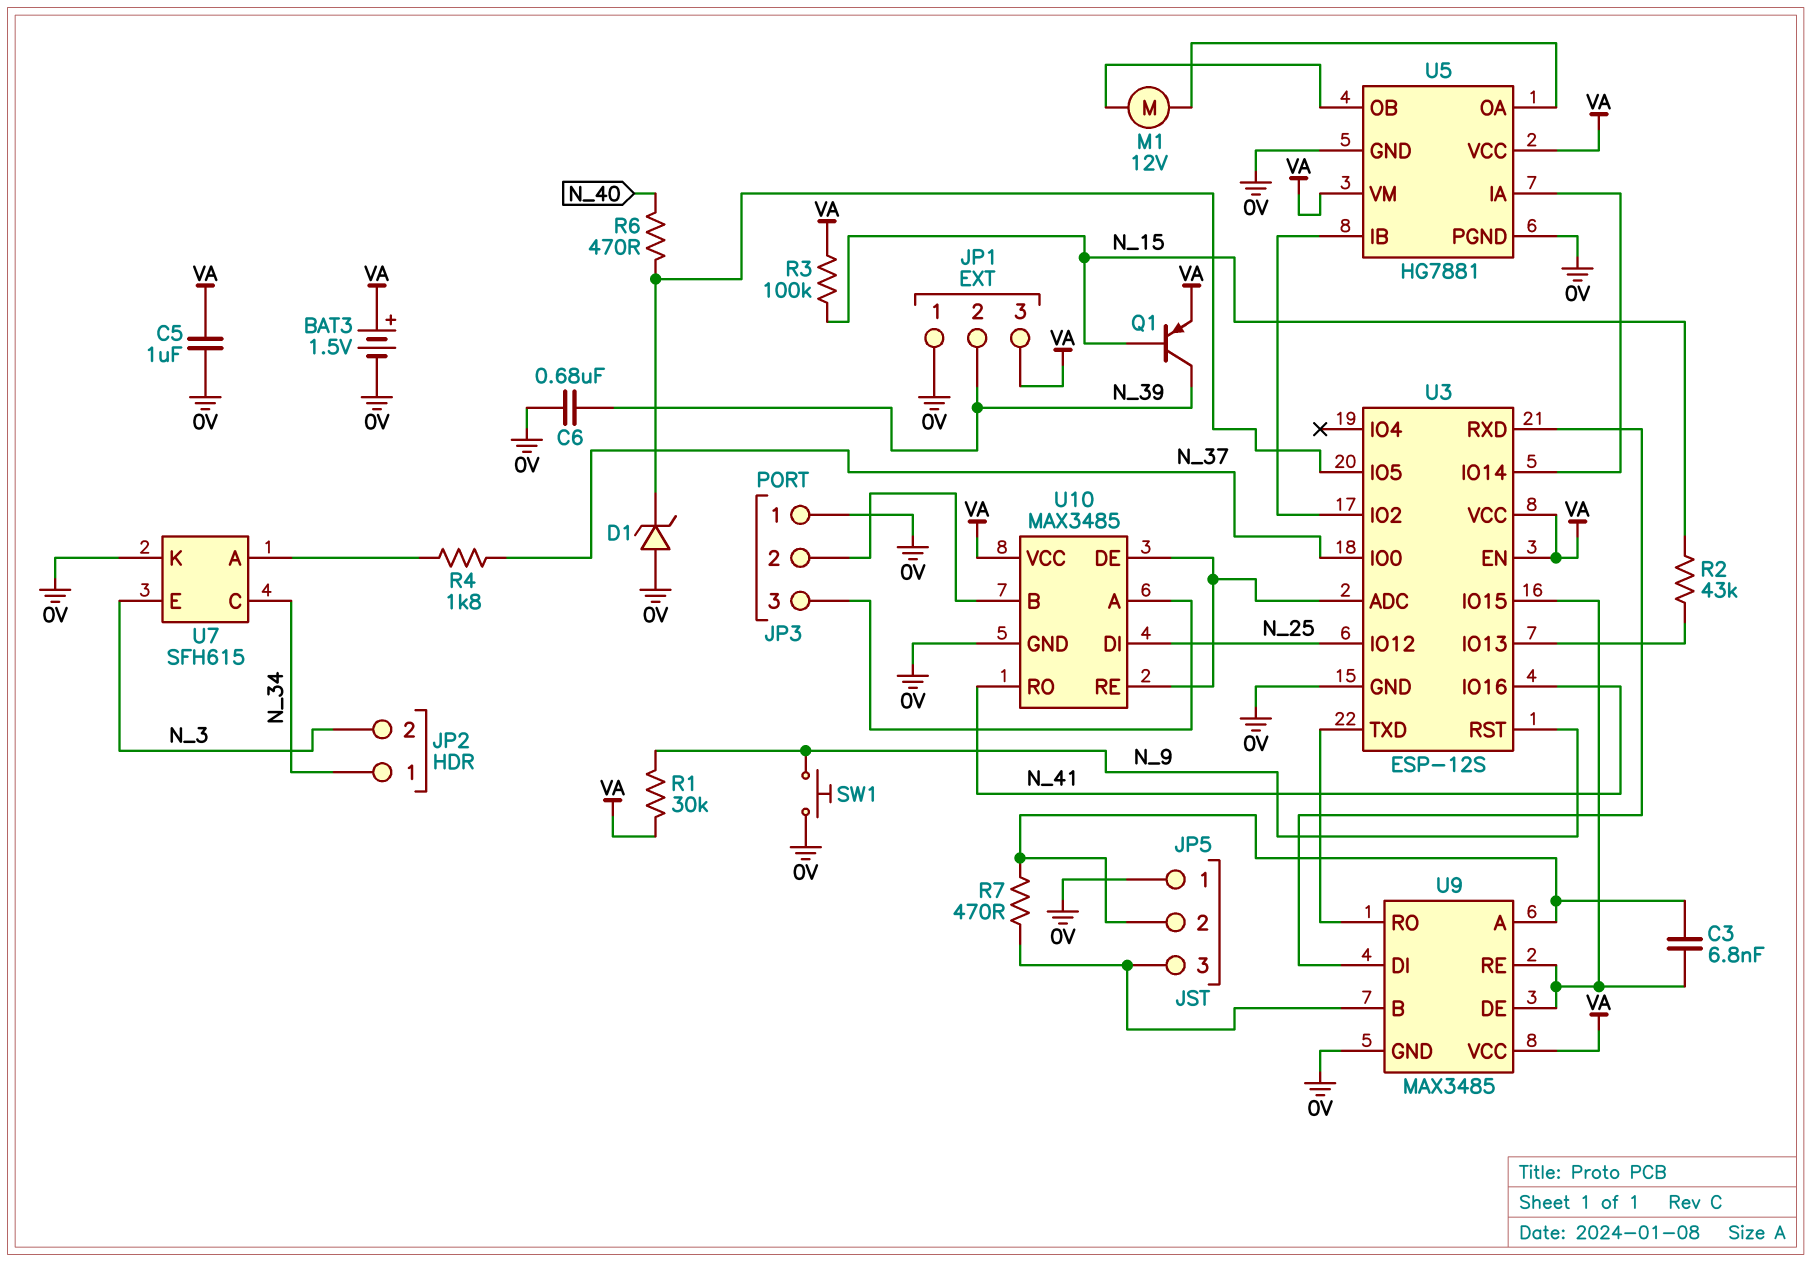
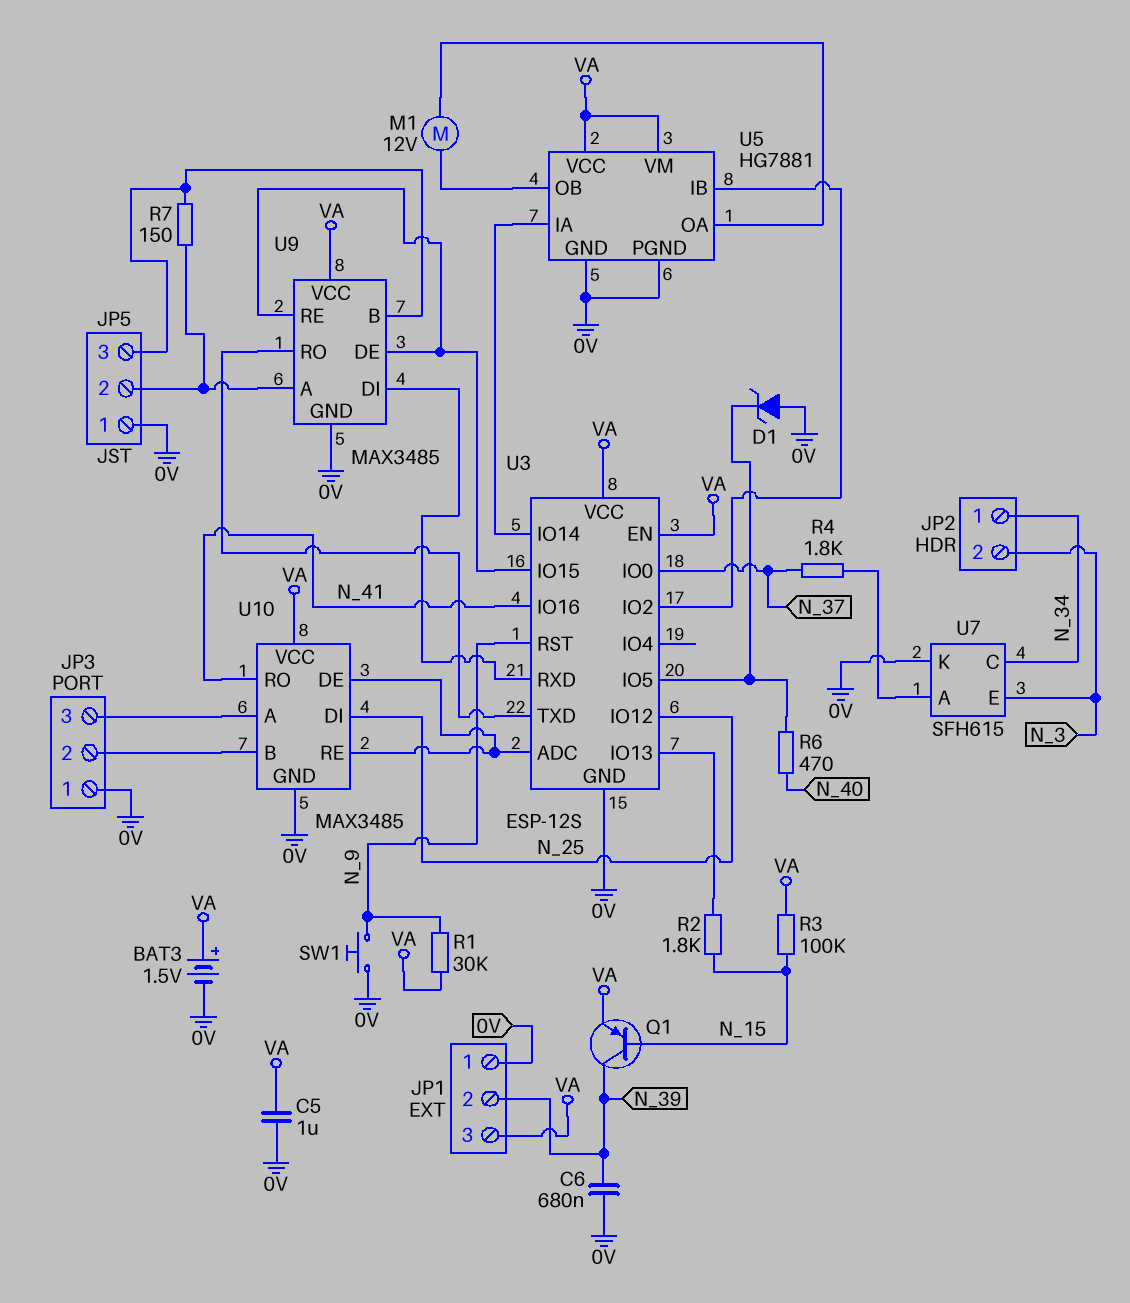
C3: 6.8nF (JP5/2, U3/IO15) -> none
R2: 43k (N_15, U3/IO13) -> 1.8k (N_15, U3/IO13)
R7: 470 (JP5/2, JP5/3) -> 150 (JP5/2, JP5/3)

